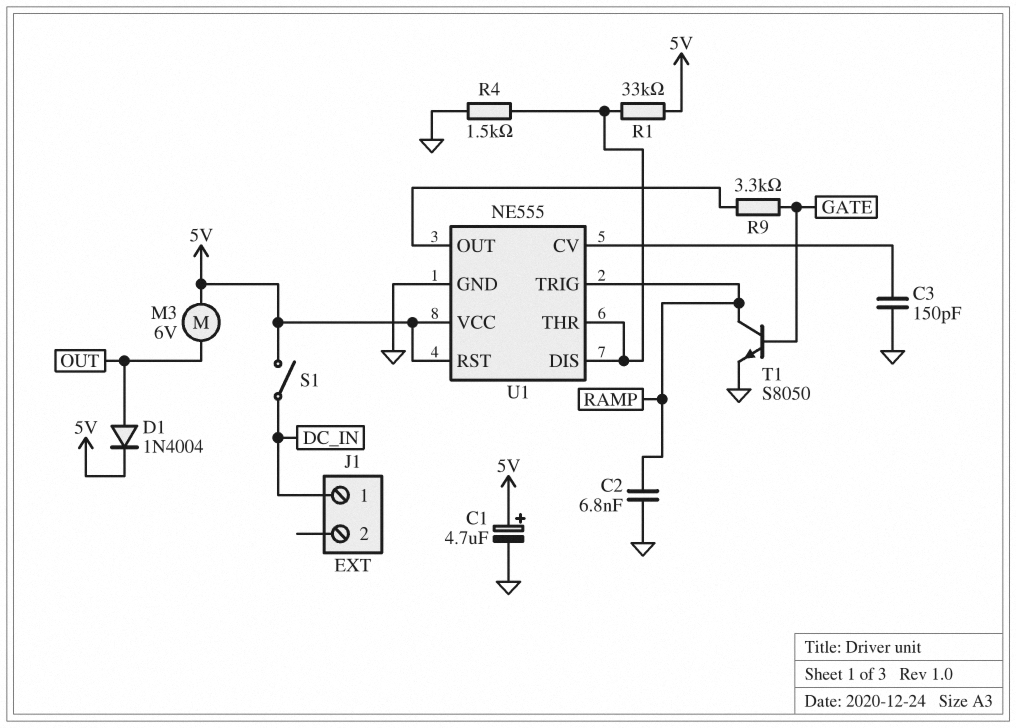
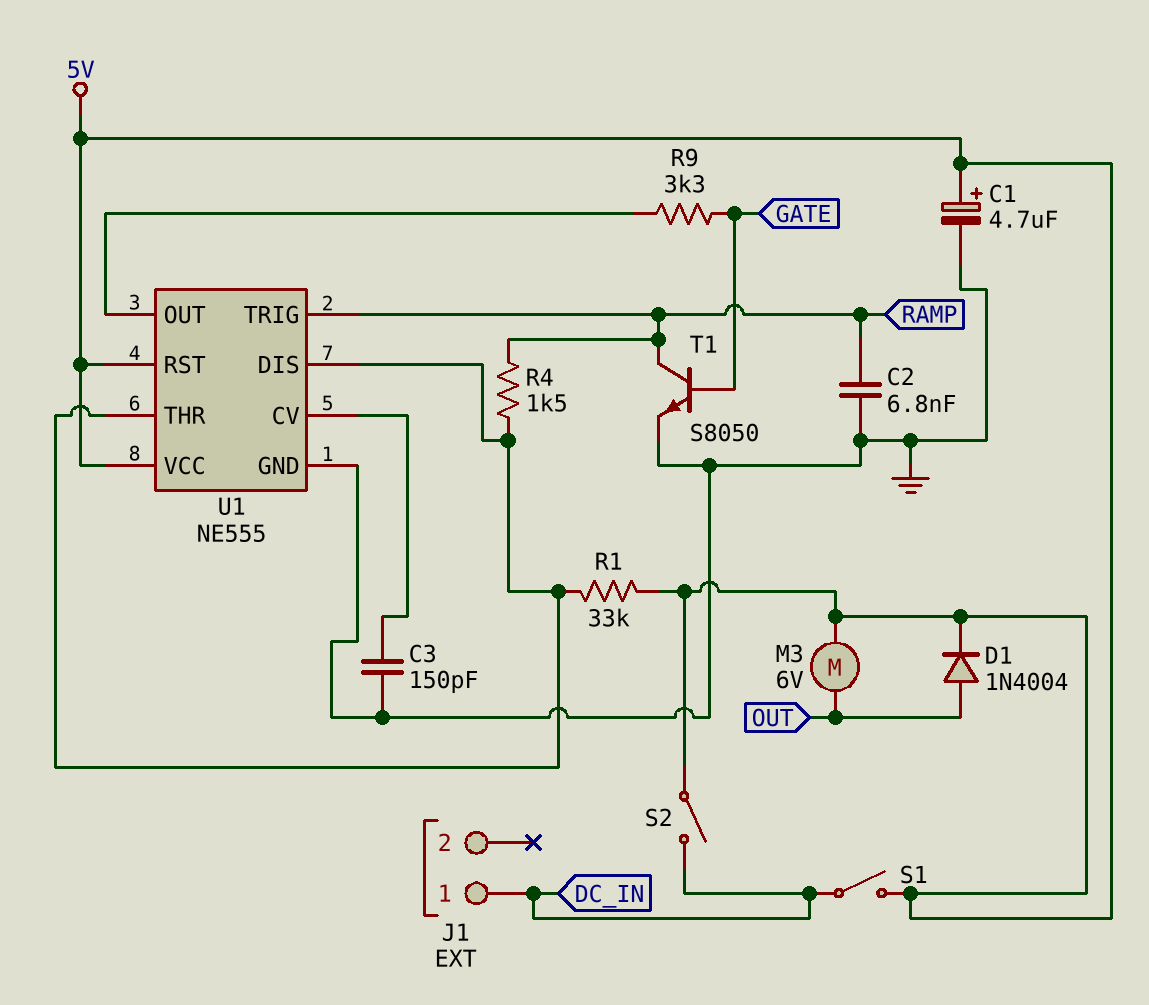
R4: 1.5k (GND, U1/DIS) -> 1.5k (RAMP, U1/DIS)
S2: none -> switch (5V, DC_IN)

